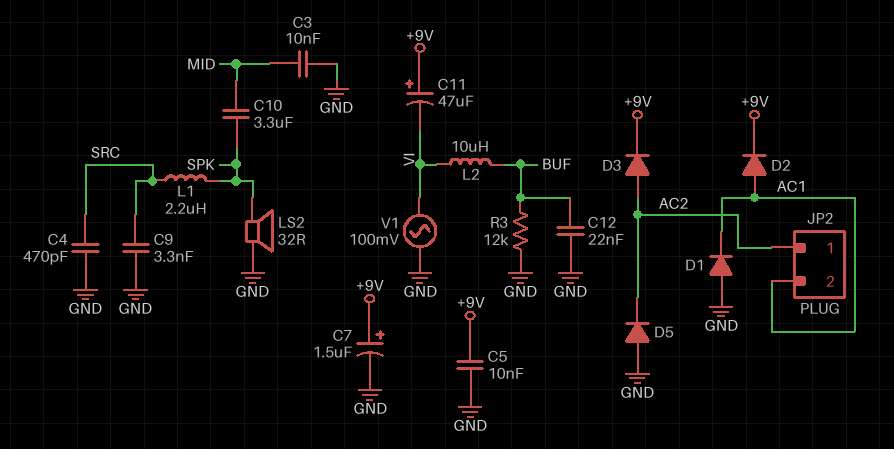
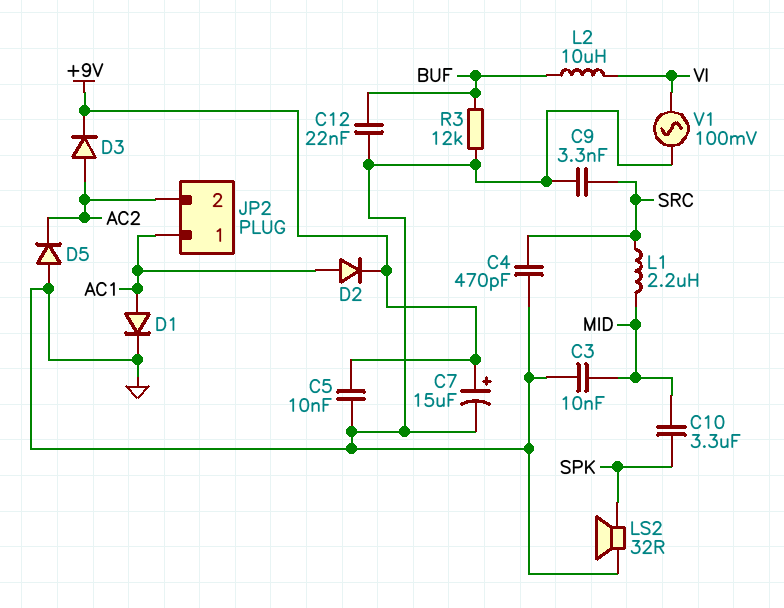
C7: 1.5uF (plus +9V, minus GND) -> 15uF (plus +9V, minus GND)
C11: 47uF (plus +9V, minus VI) -> none
D1: diode (A GND, K AC1) -> diode (A AC1, K GND)
JP2 pin 1: AC2 -> AC1
JP2 pin 2: AC1 -> AC2
L1: 2.2uH (SPK, SRC) -> 2.2uH (MID, SRC)

